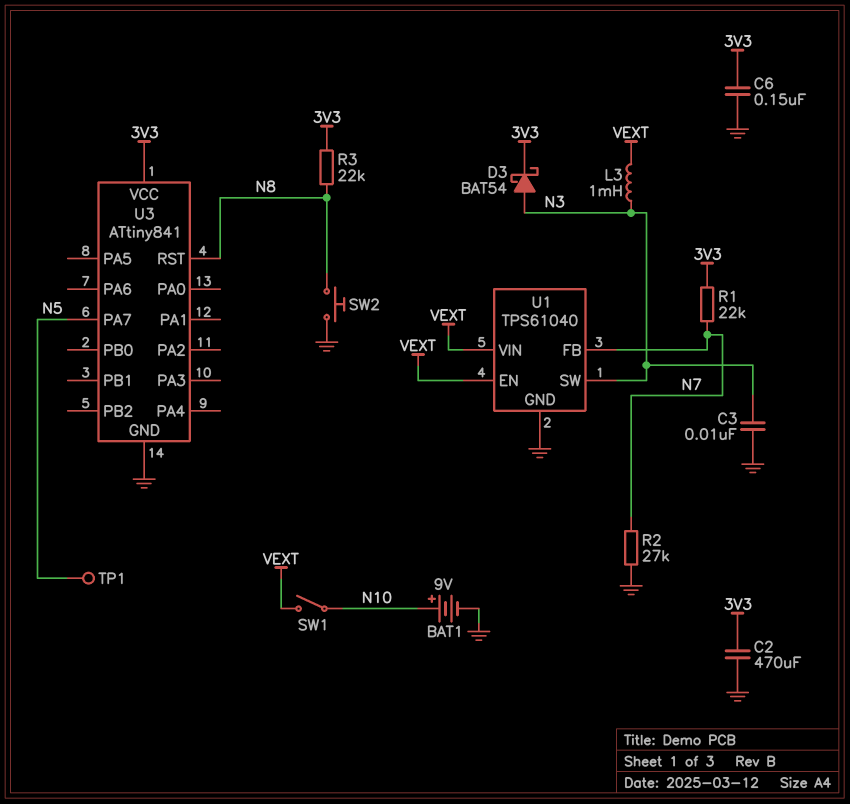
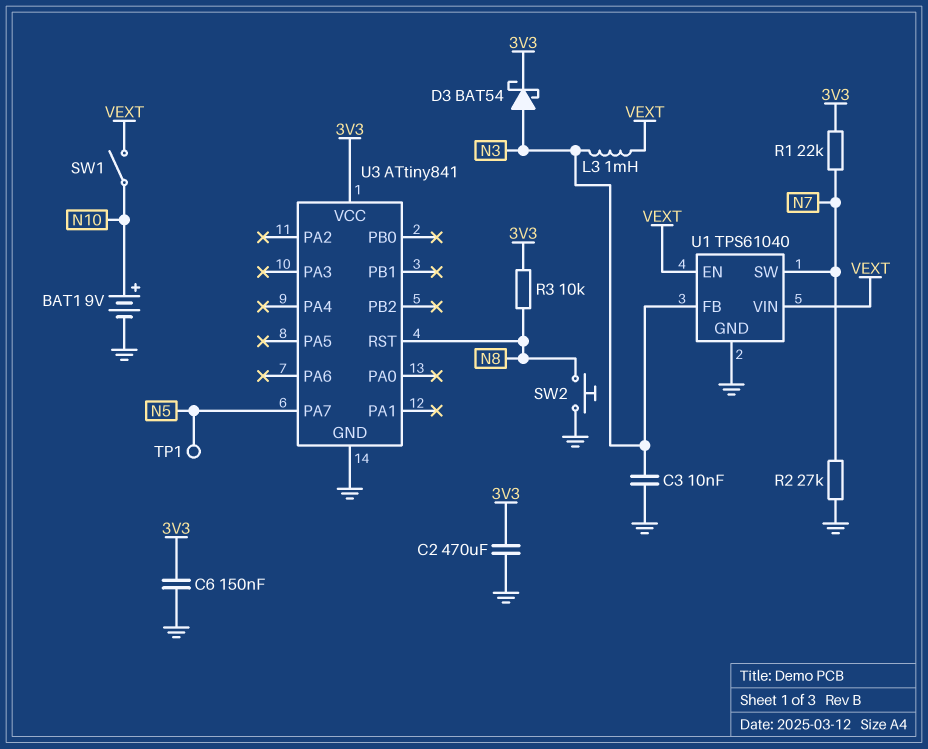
R3: 22k (3V3, N8) -> 10k (3V3, N8)
U1 pin FB: N7 -> N3
U1 pin SW: N3 -> N7

